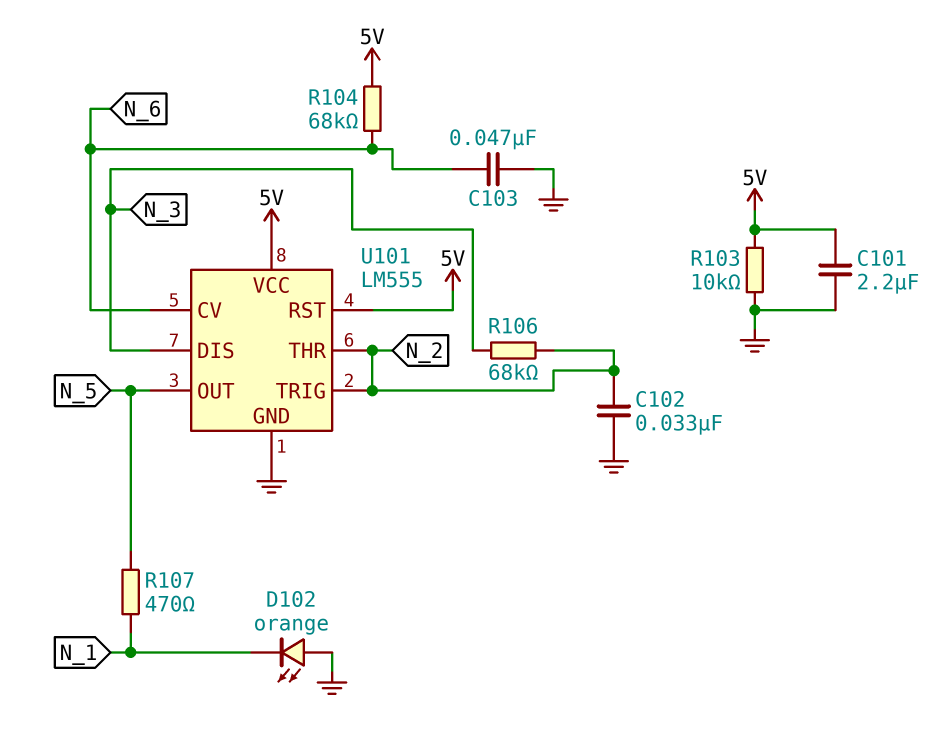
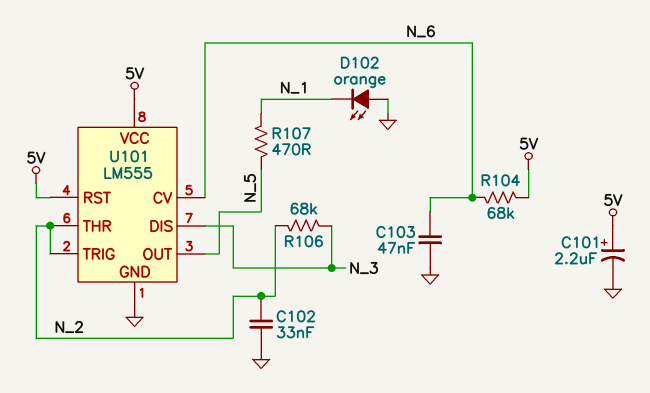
C101: 2.2uF (5V, GND) -> 2.2uF (plus 5V, minus GND)
R103: 10k (5V, GND) -> none

